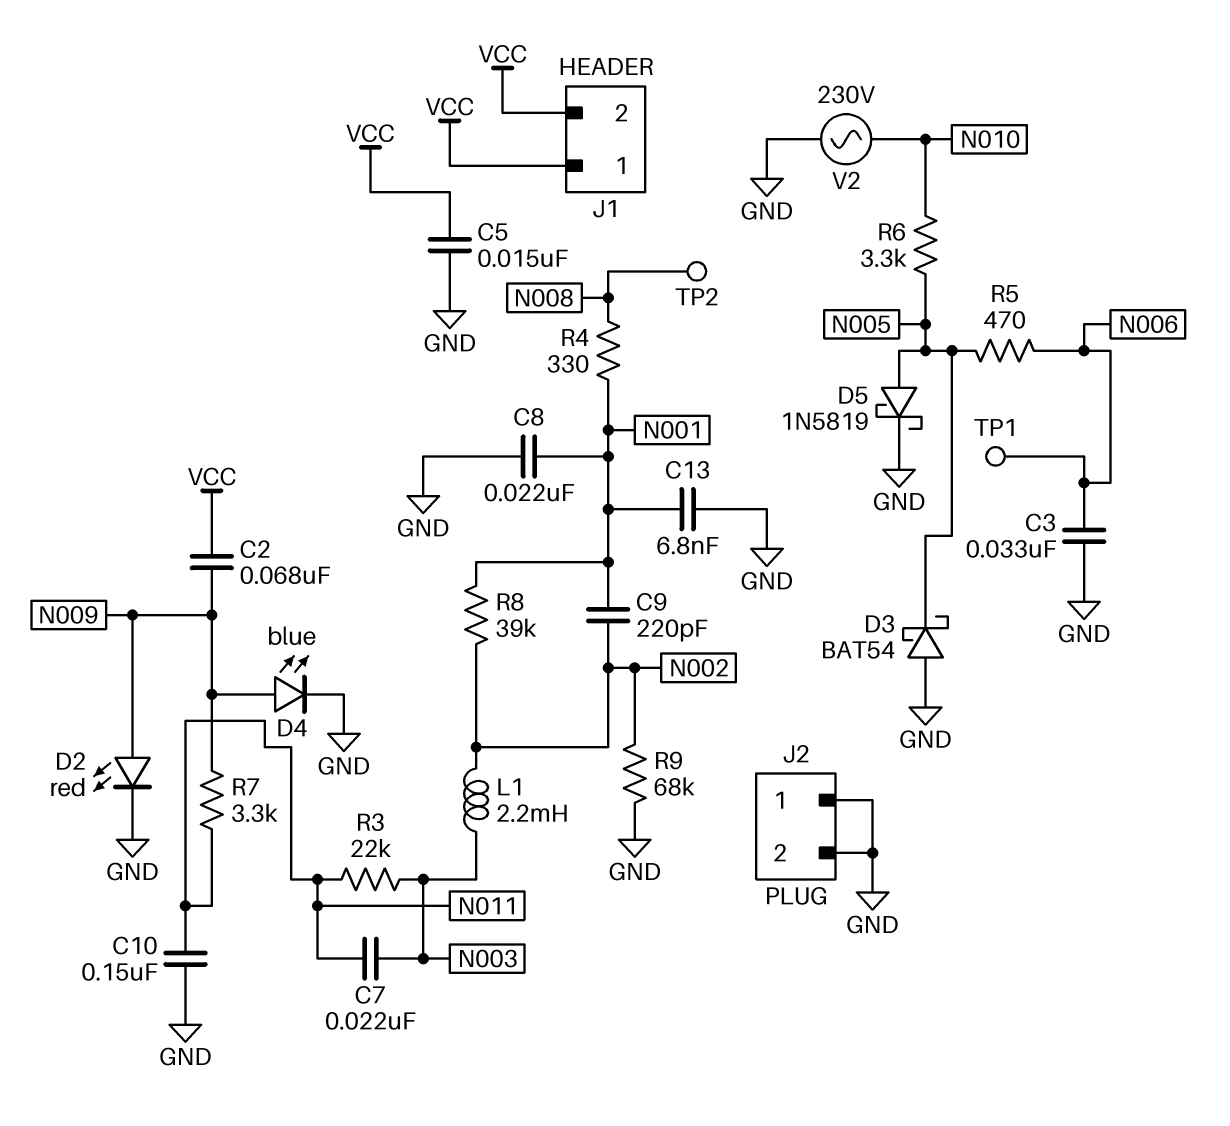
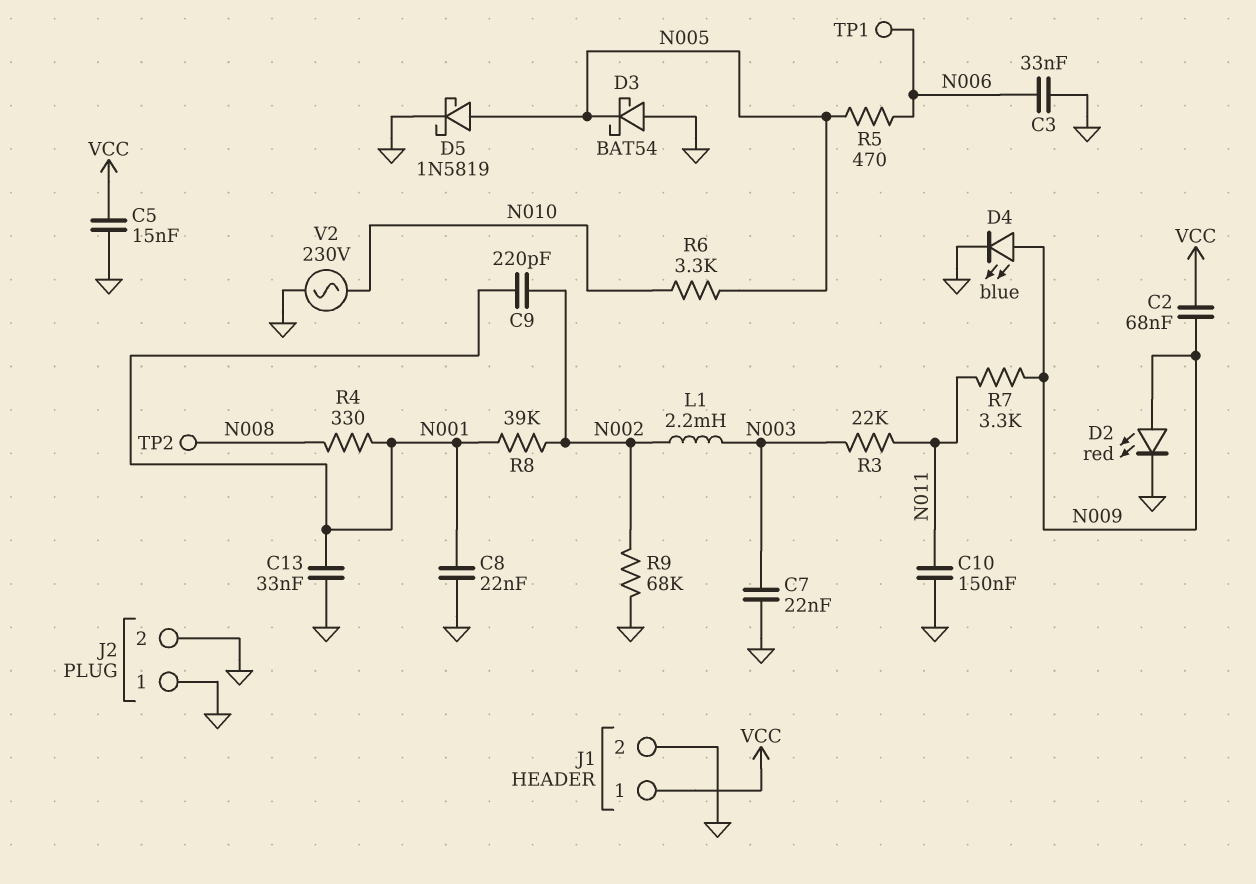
C7: 22nF (N003, N011) -> 22nF (GND, N003)
C13: 6.8nF (GND, N001) -> 33nF (GND, N001)
J1 pin 2: VCC -> GND

